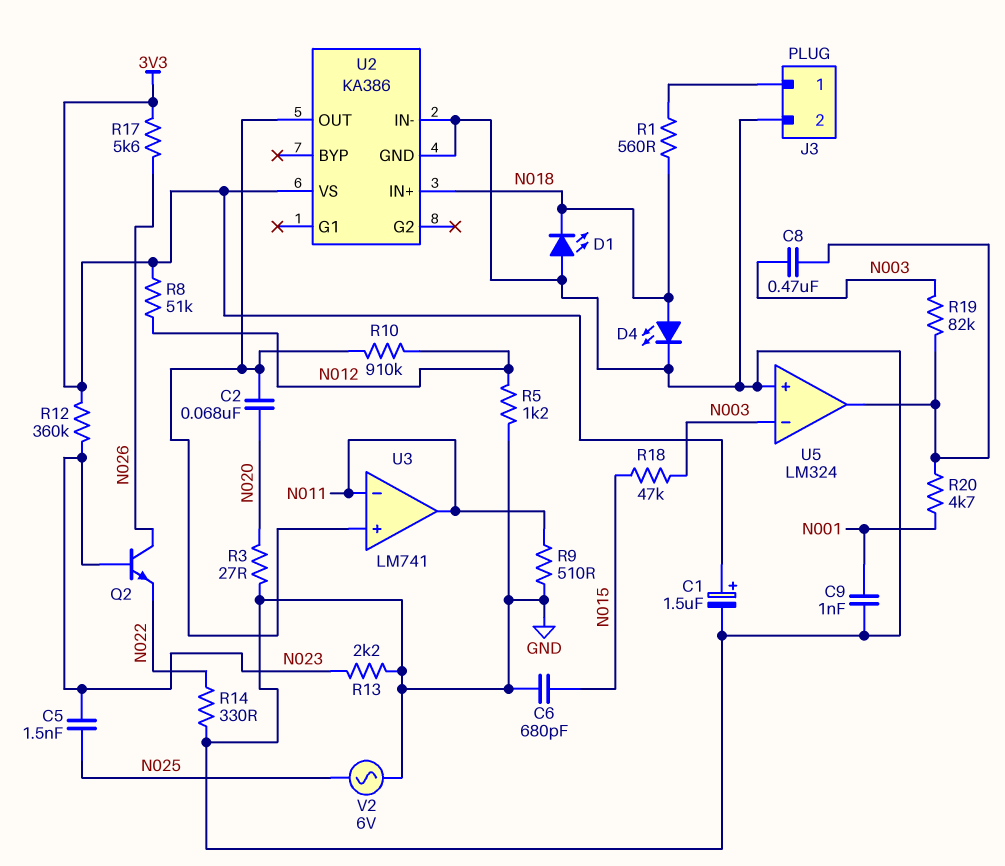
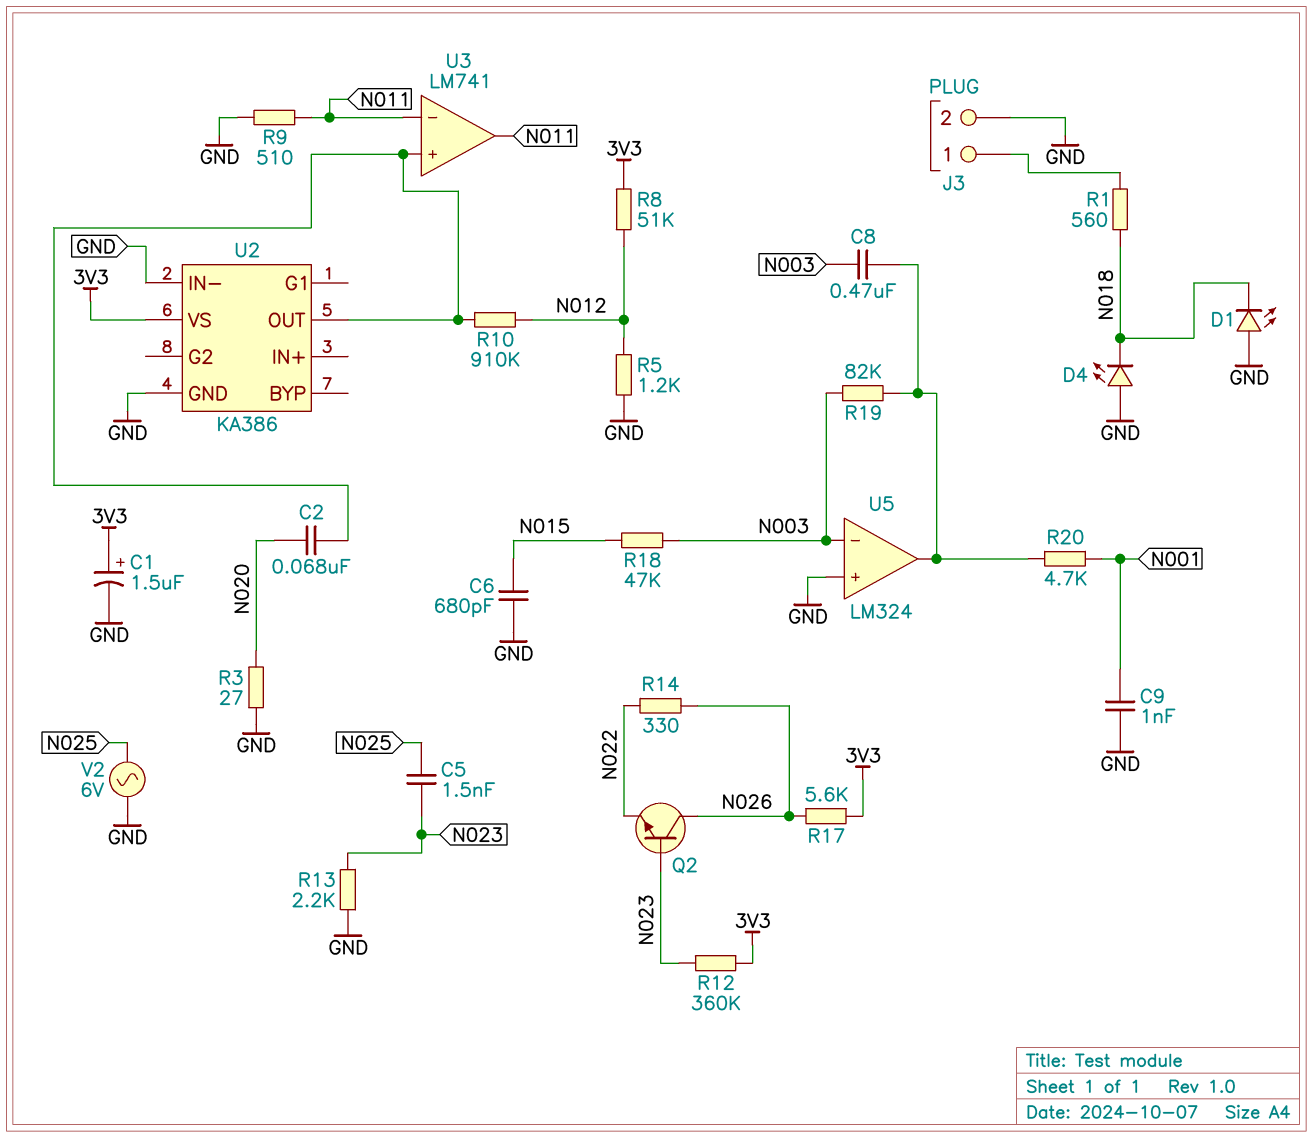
D4: LED (A N018, K GND) -> LED (A GND, K N018)
R14: 330 (GND, N022) -> 330 (N022, N026)
U2 pin IN+: N018 -> none

